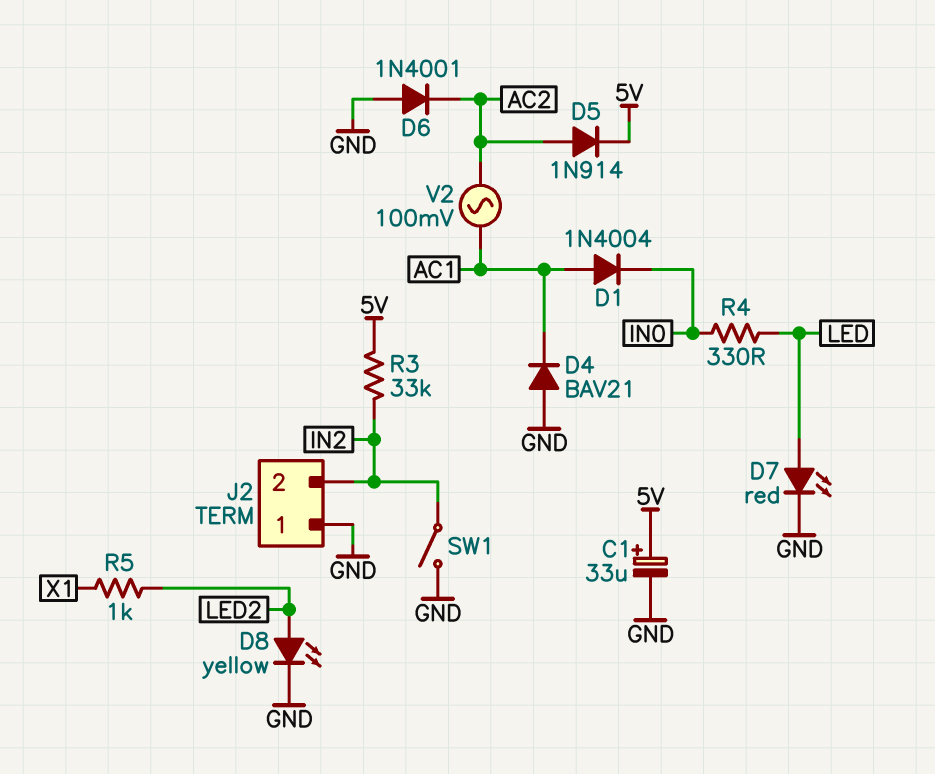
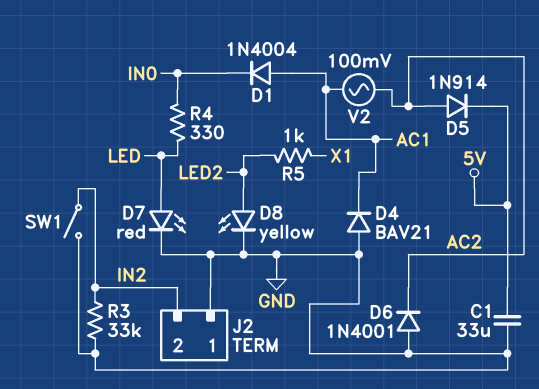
C1: 33uF (plus 5V, minus GND) -> 33uF (5V, GND)
R3: 33k (5V, IN2) -> 33k (GND, IN2)

